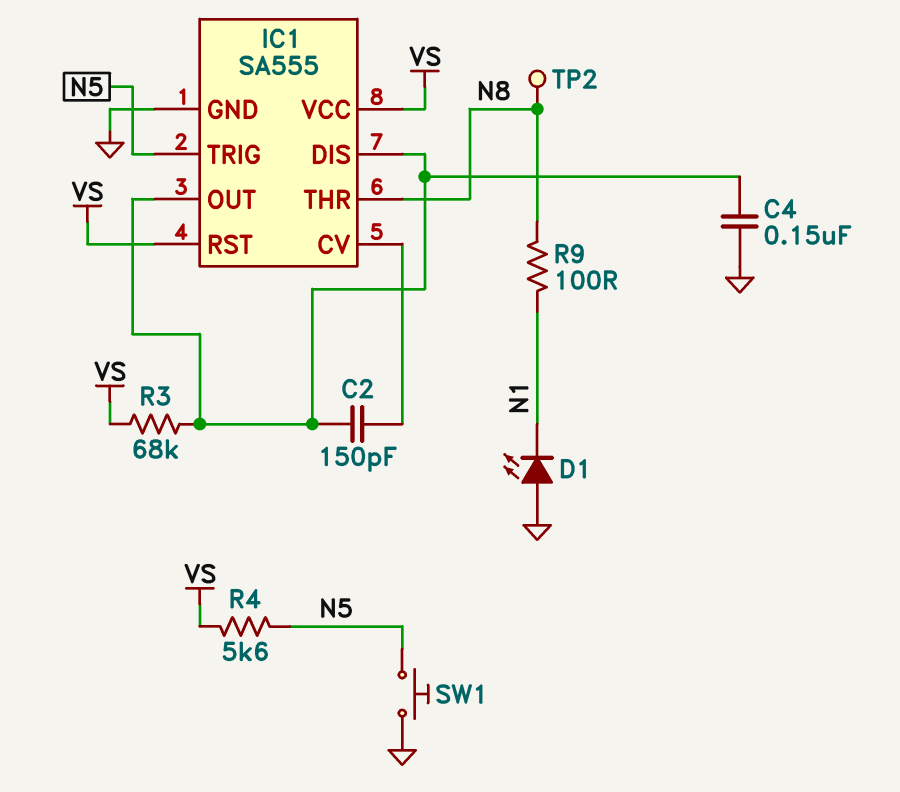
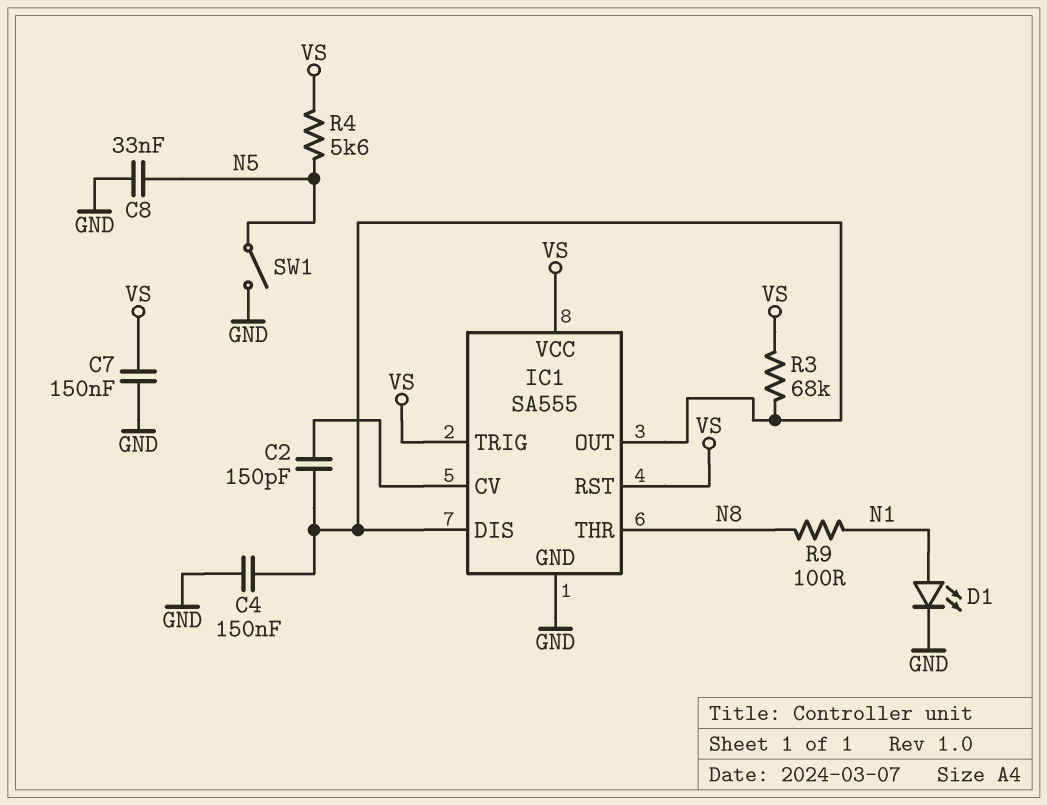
C7: none -> 150nF (GND, VS)
C8: none -> 33nF (GND, N5)
D1: LED (A GND, K N1) -> LED (A N1, K GND)
IC1 pin TRIG: N5 -> VS
SW1: button (GND, N5) -> switch (GND, N5)
TP2: test point (N8) -> none

